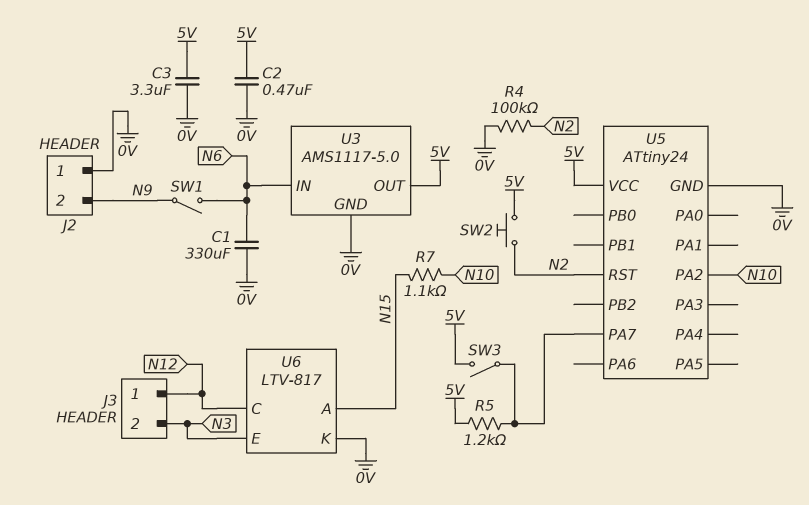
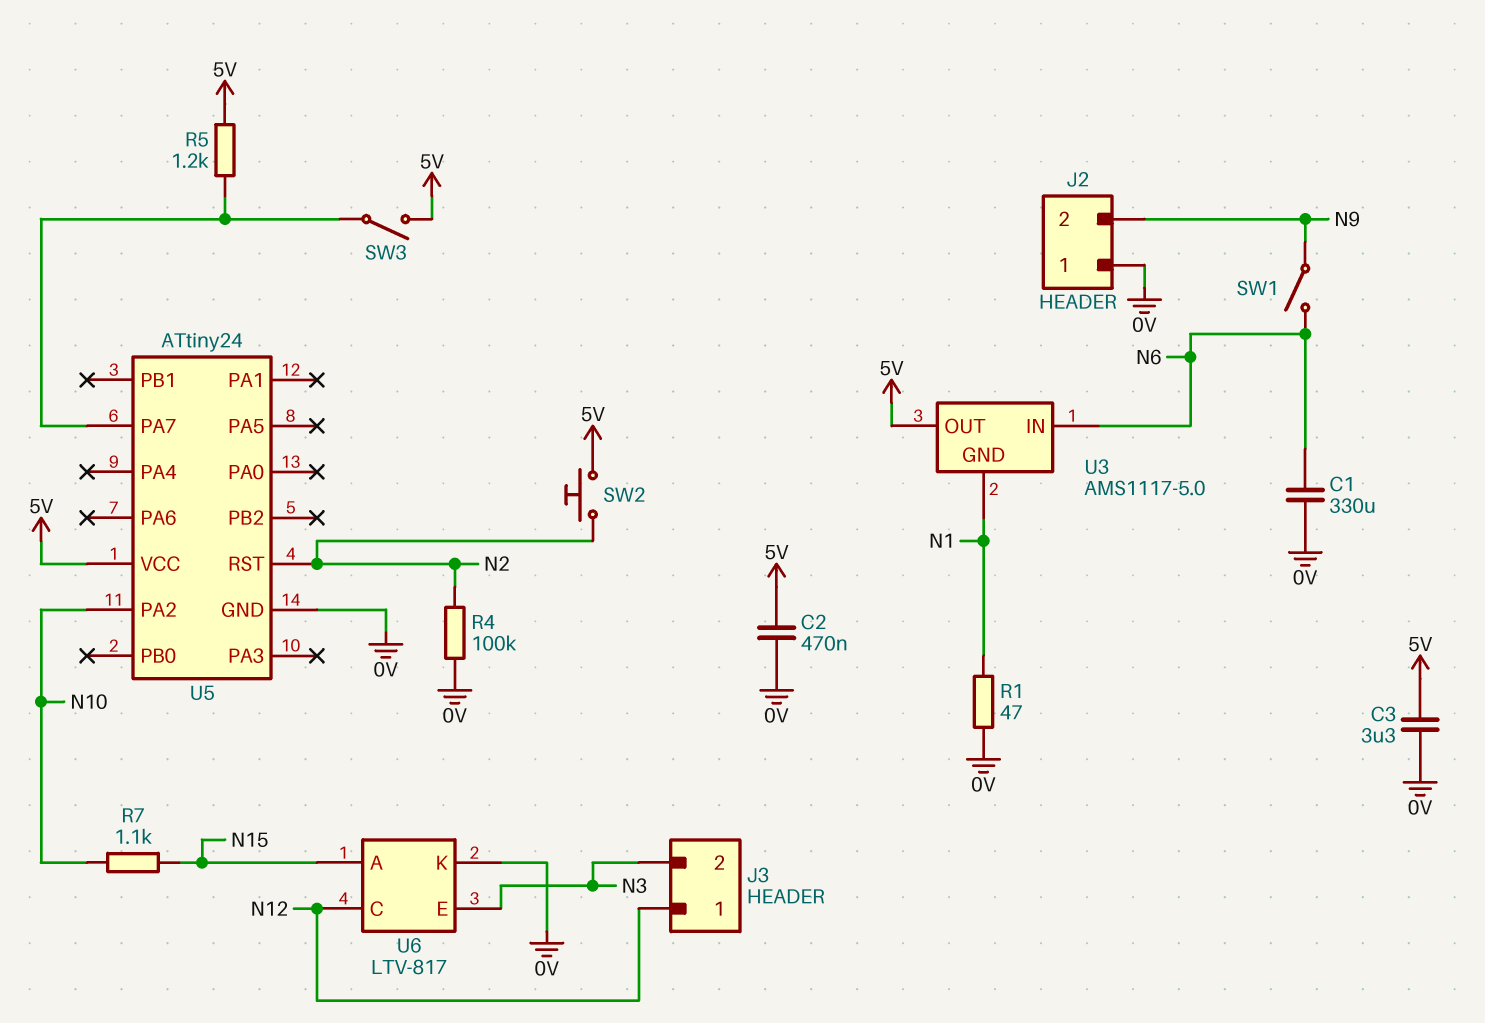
R1: none -> 47 (0V, N1)
U3 pin GND: 0V -> N1

